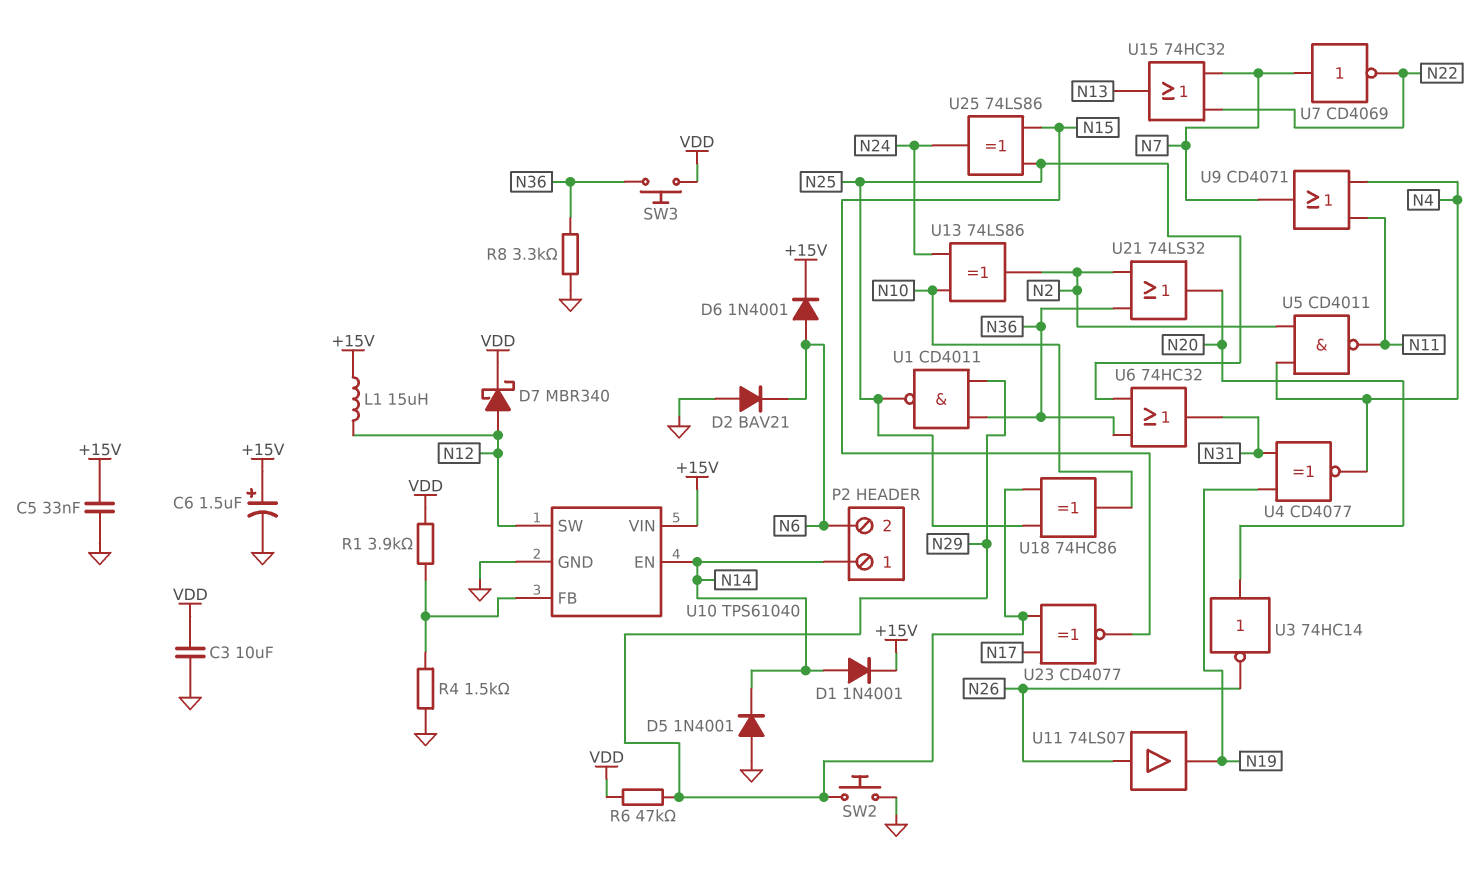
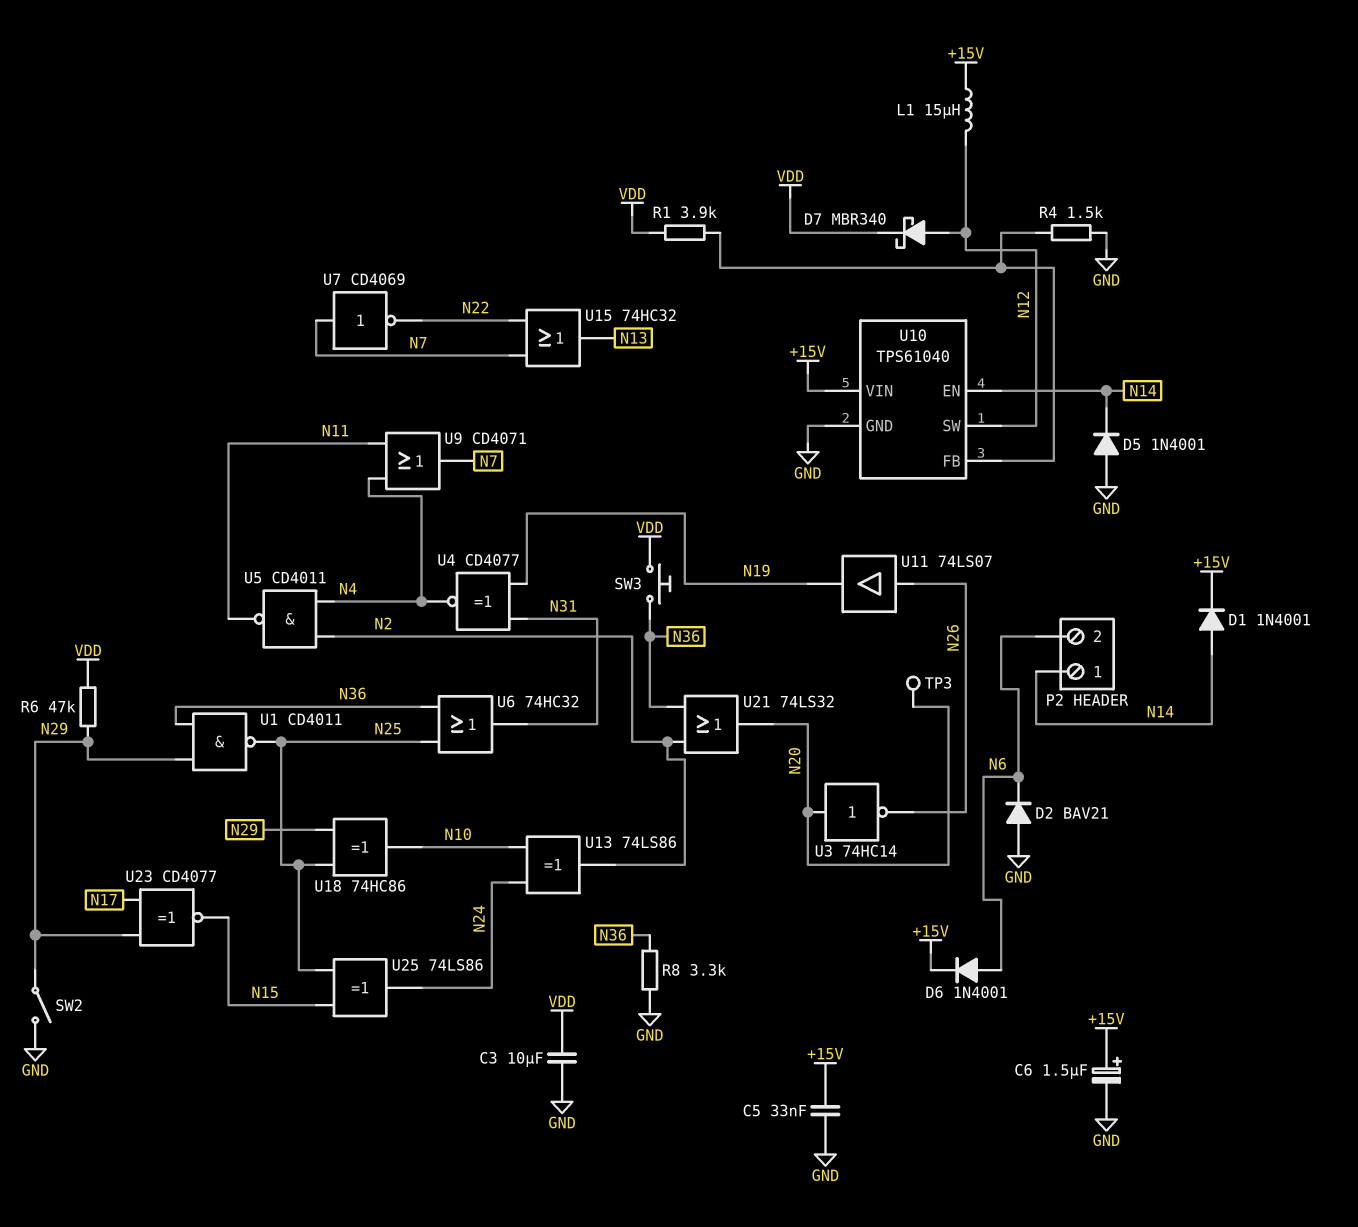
SW2: button (GND, N29) -> switch (GND, N29)
TP3: none -> test point (N20)

